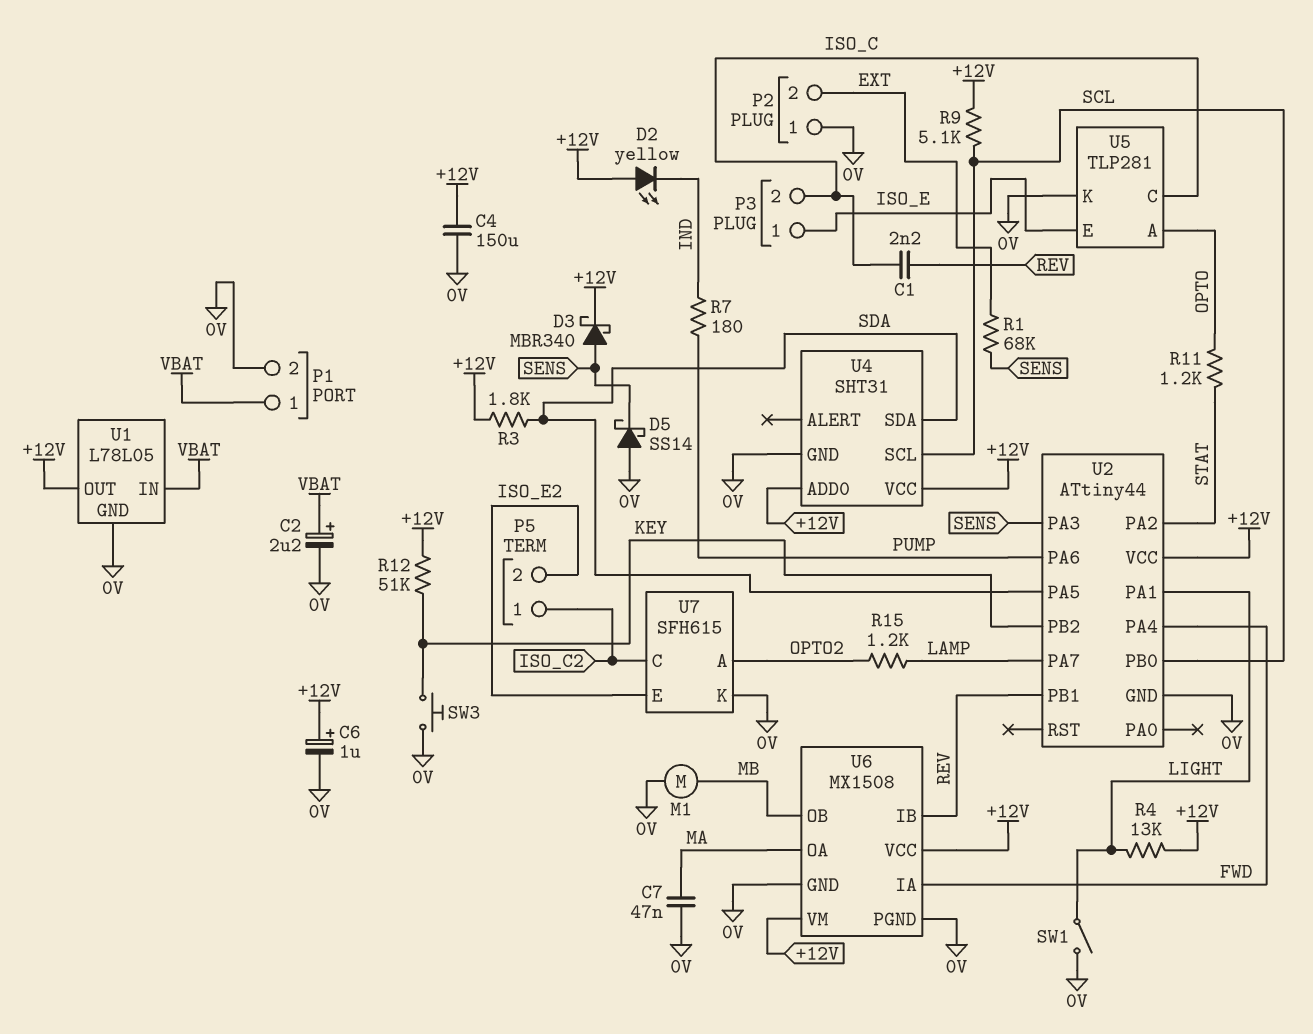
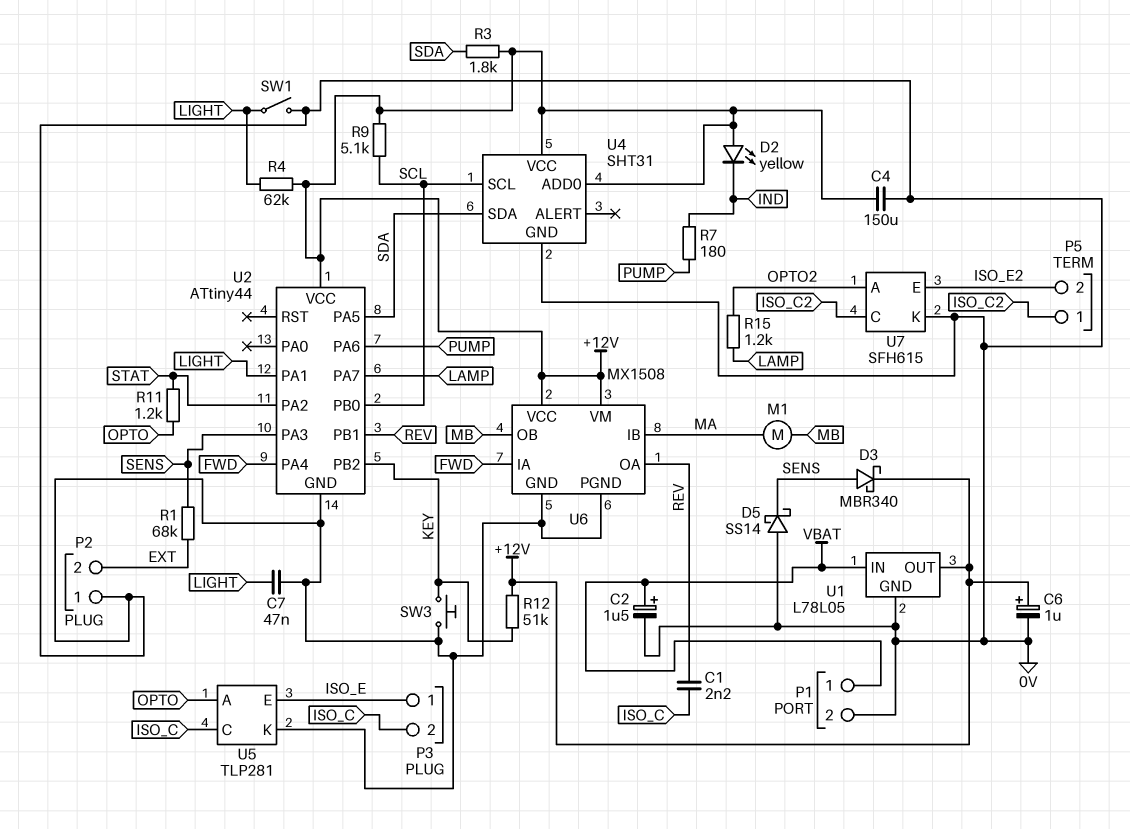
C2: 2.2uF (plus VBAT, minus 0V) -> 1.5uF (plus VBAT, minus 0V)
C7: 47nF (0V, MA) -> 47nF (0V, LIGHT)
M1: motor (0V, MB) -> motor (MA, MB)
R4: 13k (+12V, LIGHT) -> 62k (+12V, LIGHT)
U6 pin IB: REV -> MA
U6 pin OA: MA -> REV

